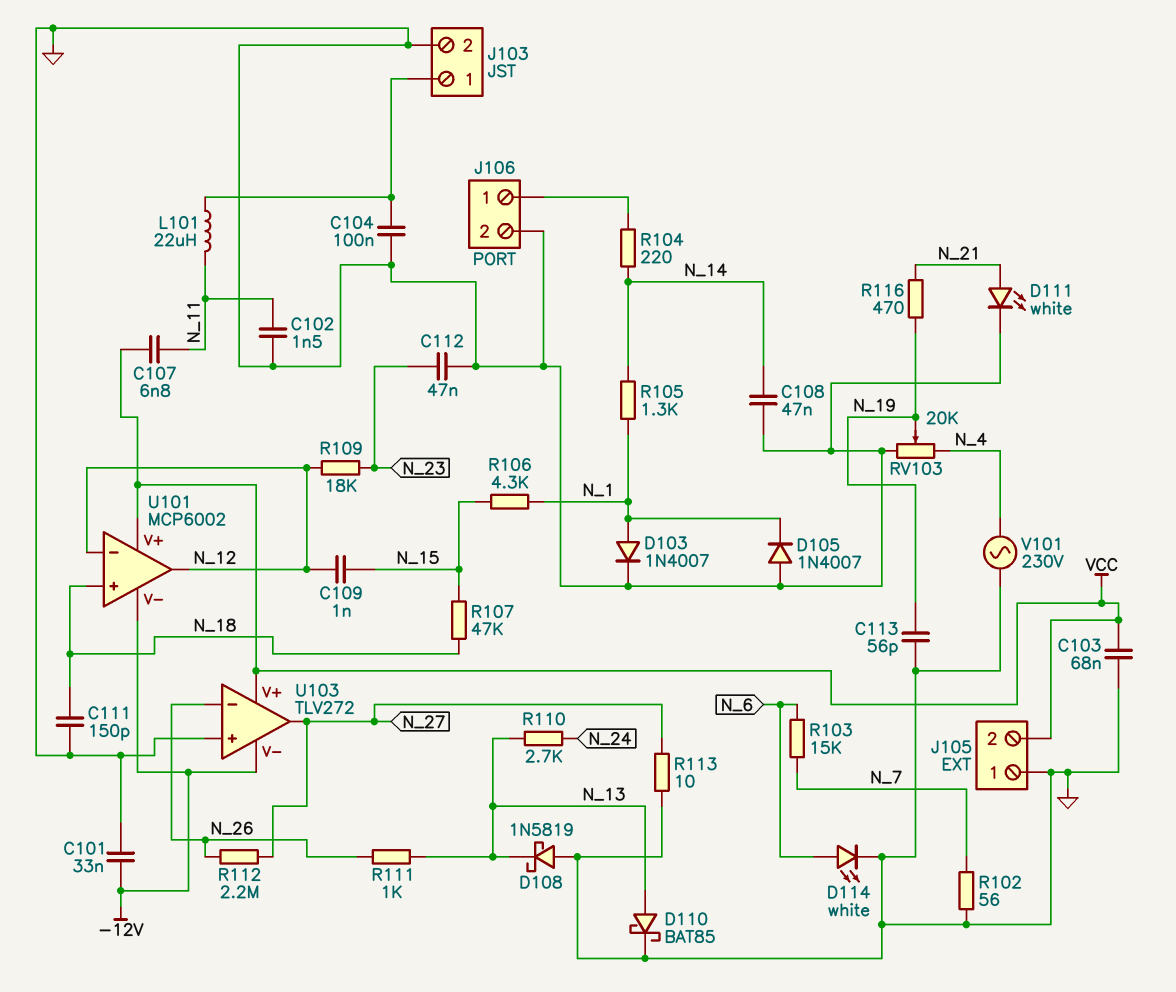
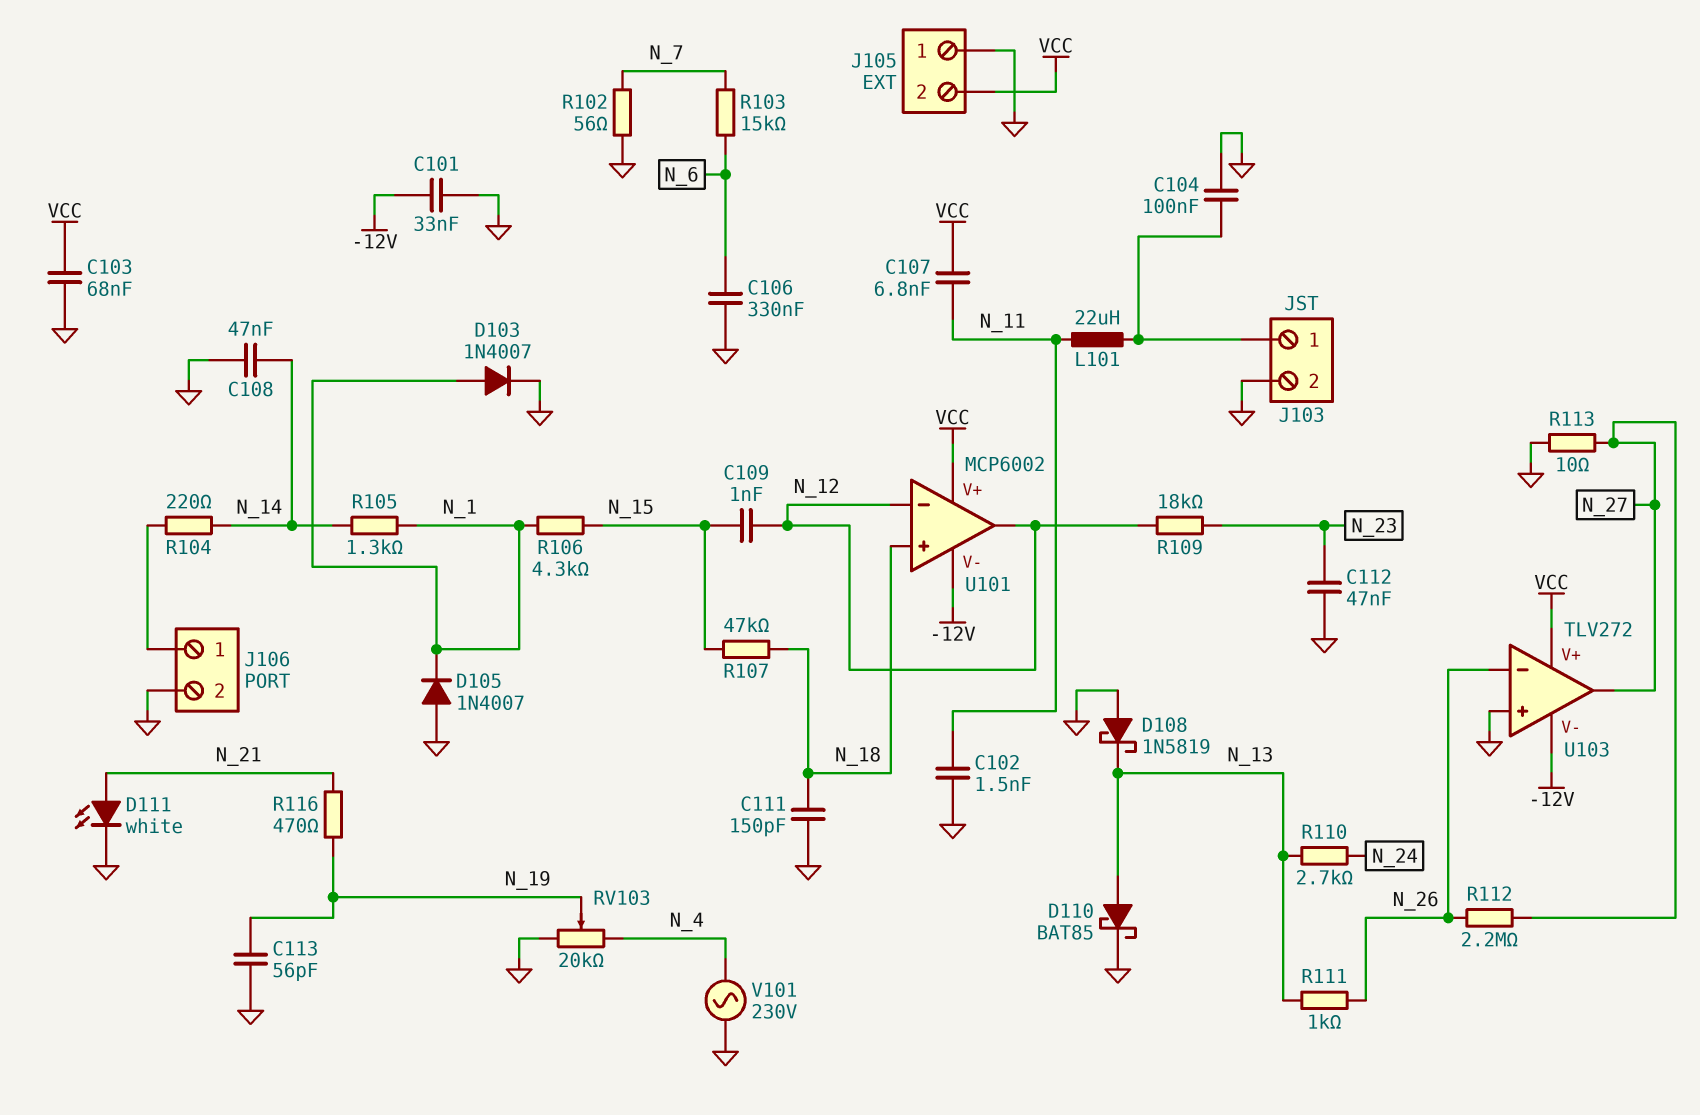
C106: none -> 330nF (GND, N_6)
D114: LED white (A N_6, K GND) -> none

